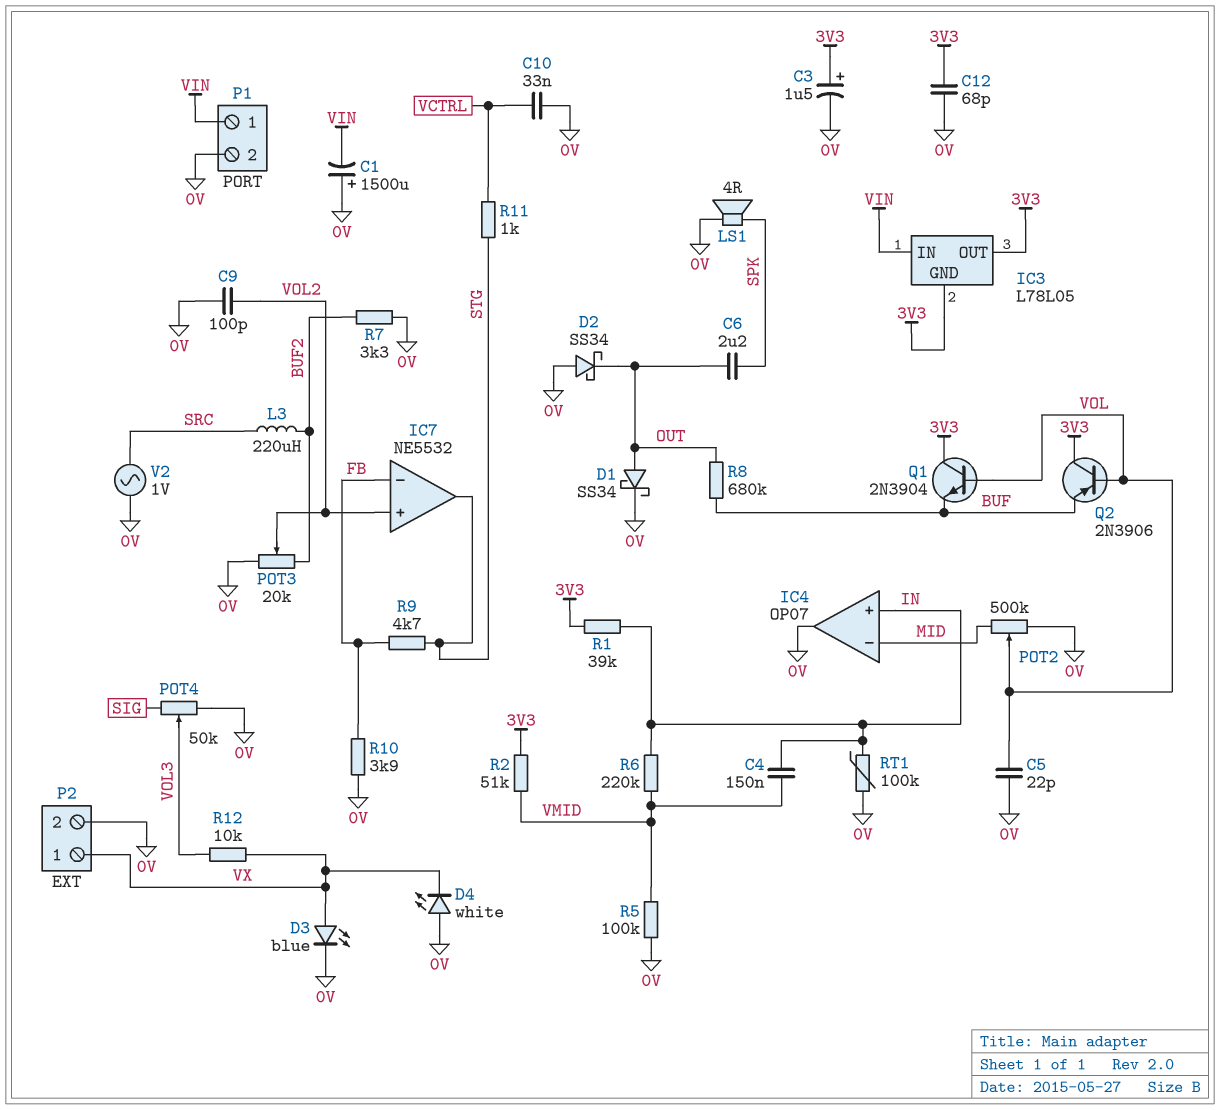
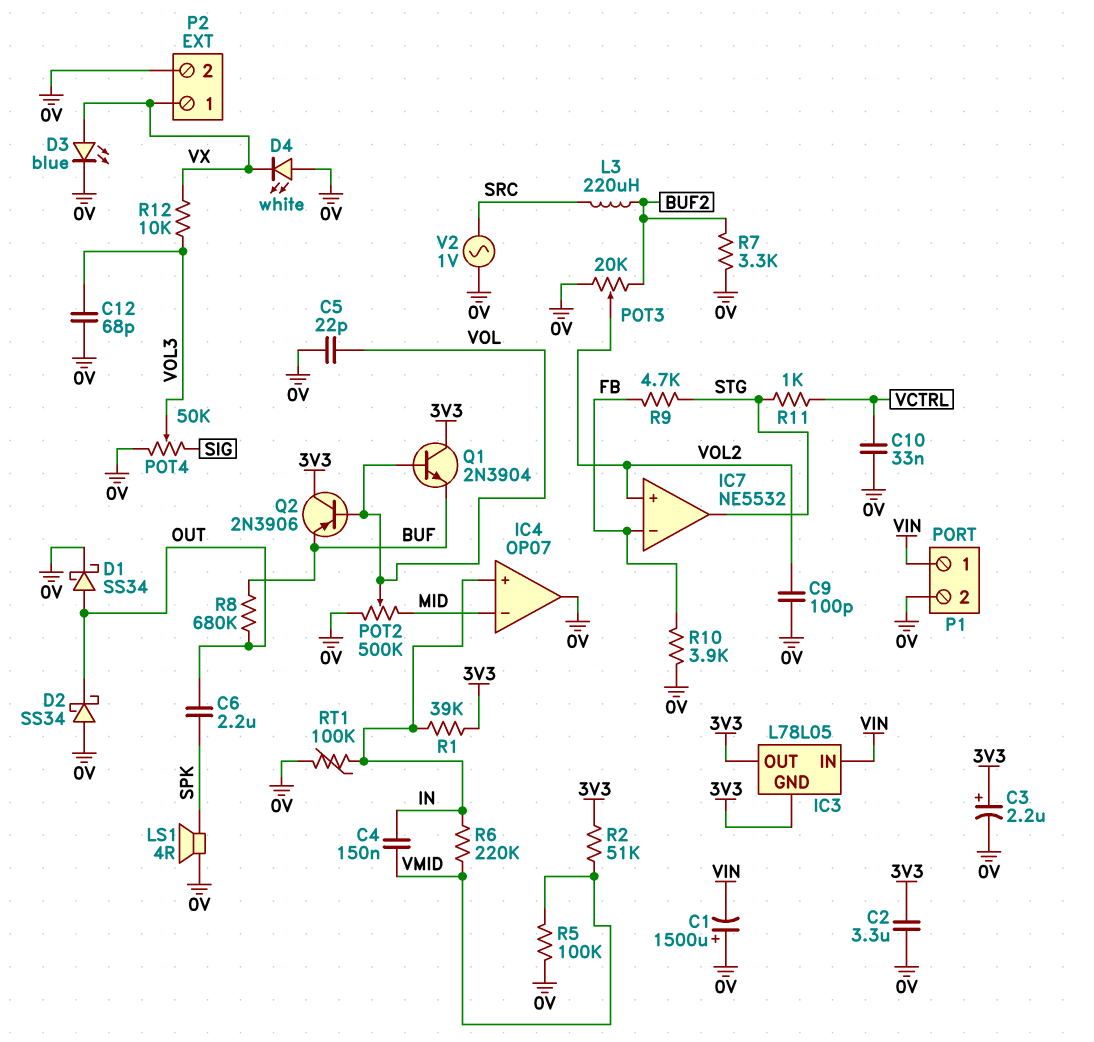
C2: none -> 3.3uF (0V, 3V3)
C3: 1.5uF (plus 3V3, minus 0V) -> 2.2uF (plus 3V3, minus 0V)
C12: 68pF (0V, 3V3) -> 68pF (0V, VOL3)

